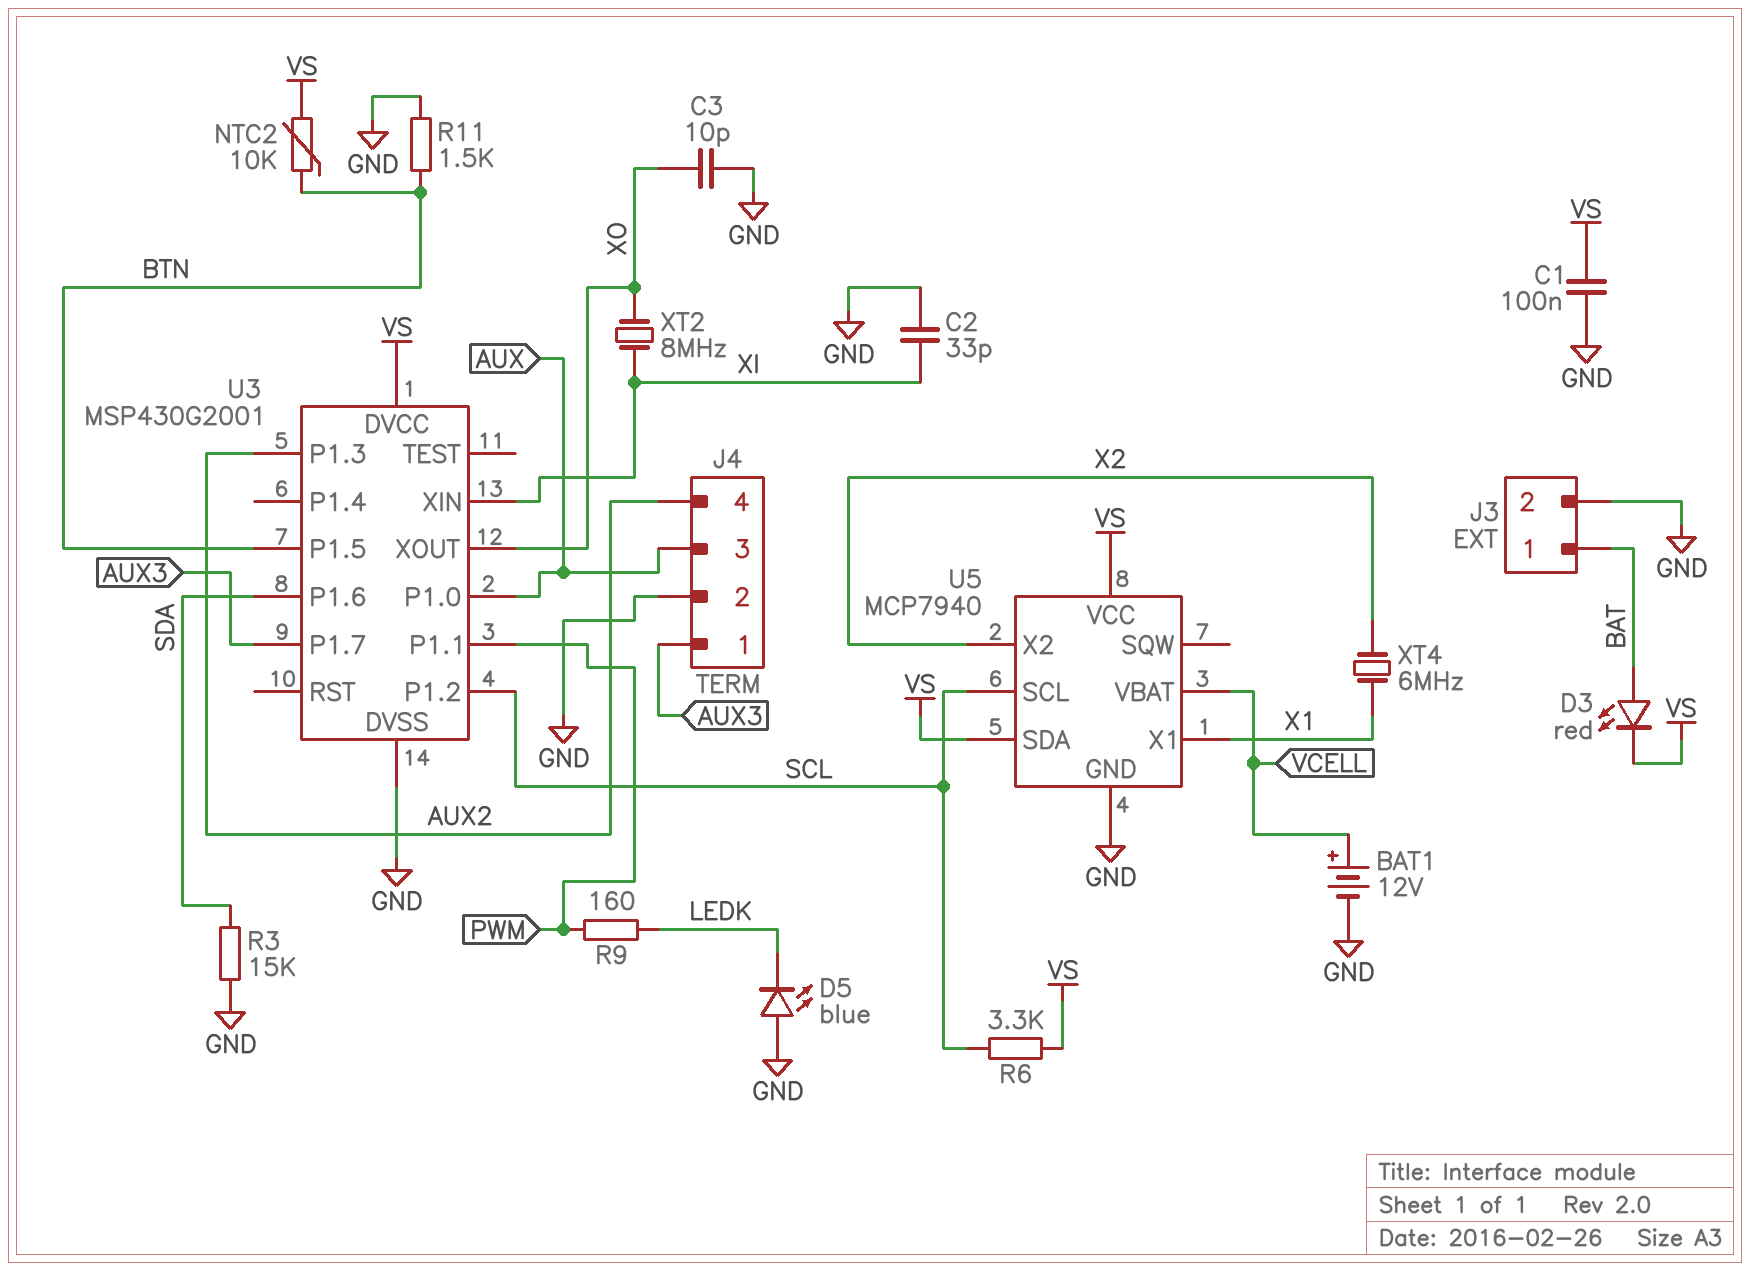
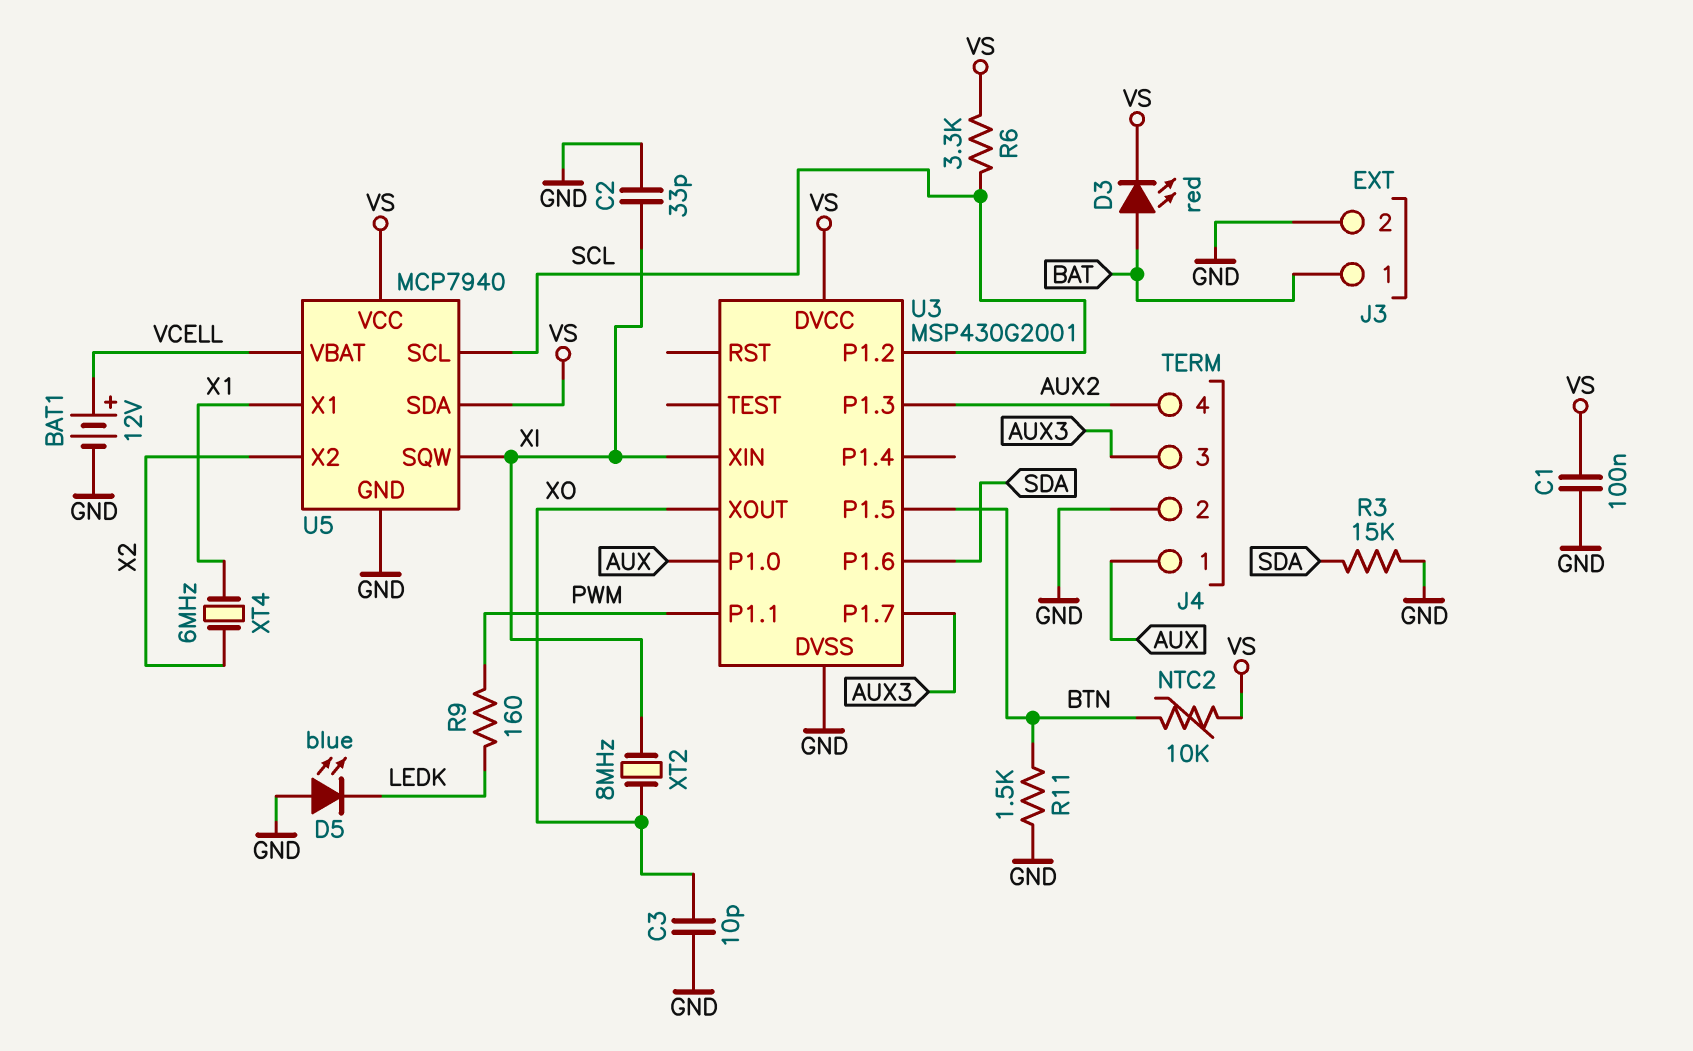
J4 pin 1: AUX3 -> AUX
J4 pin 3: AUX -> AUX3
U5 pin SQW: none -> XI

